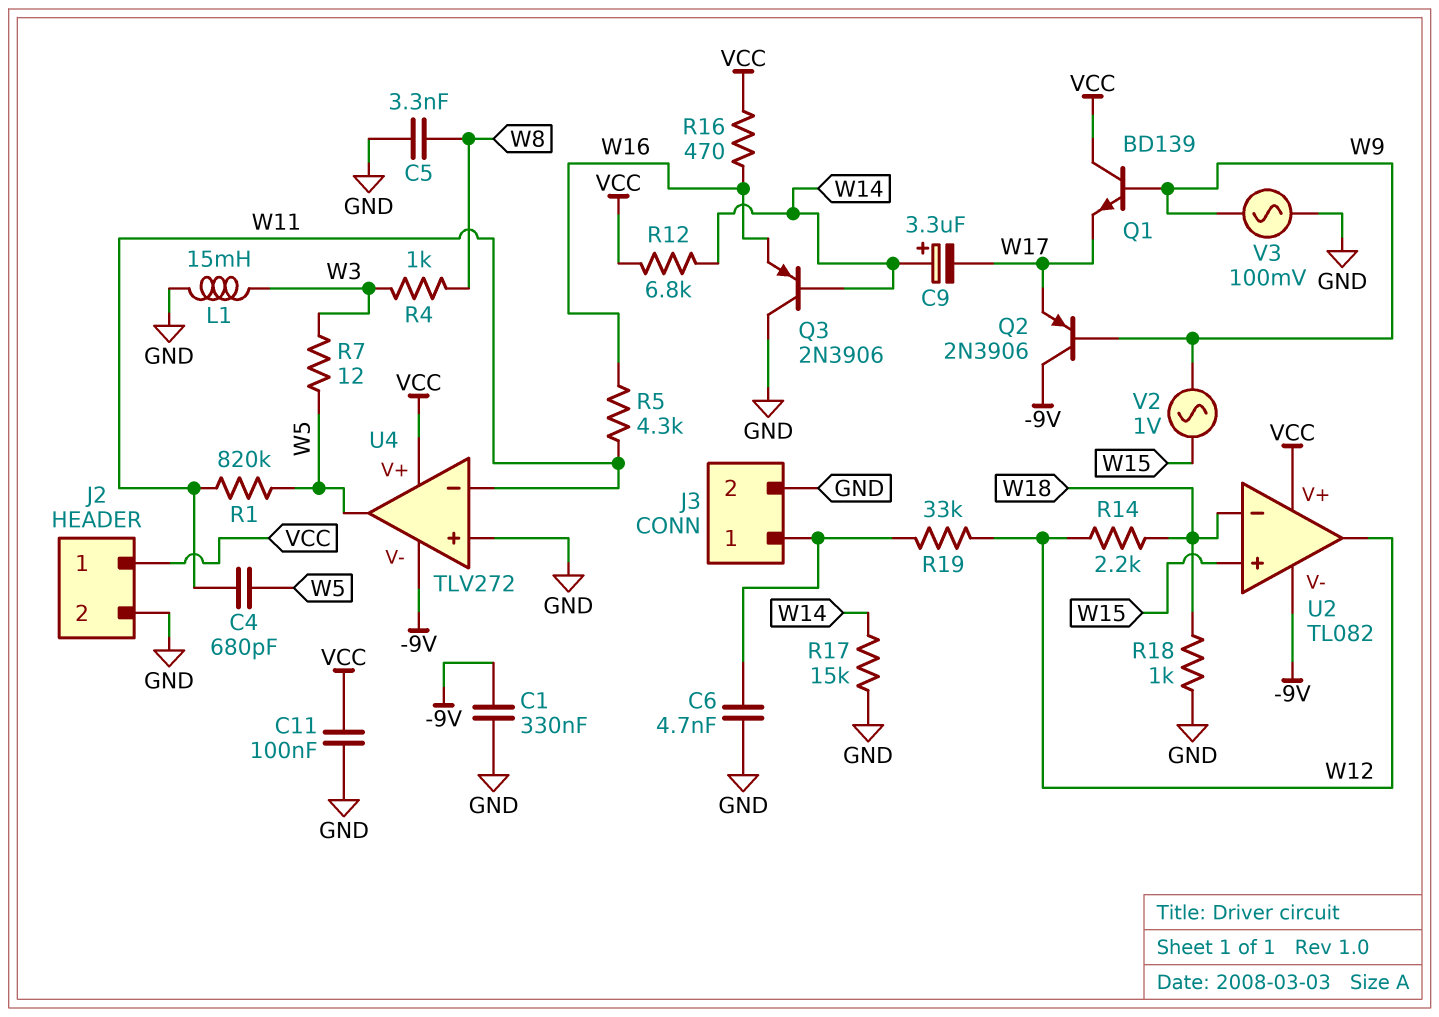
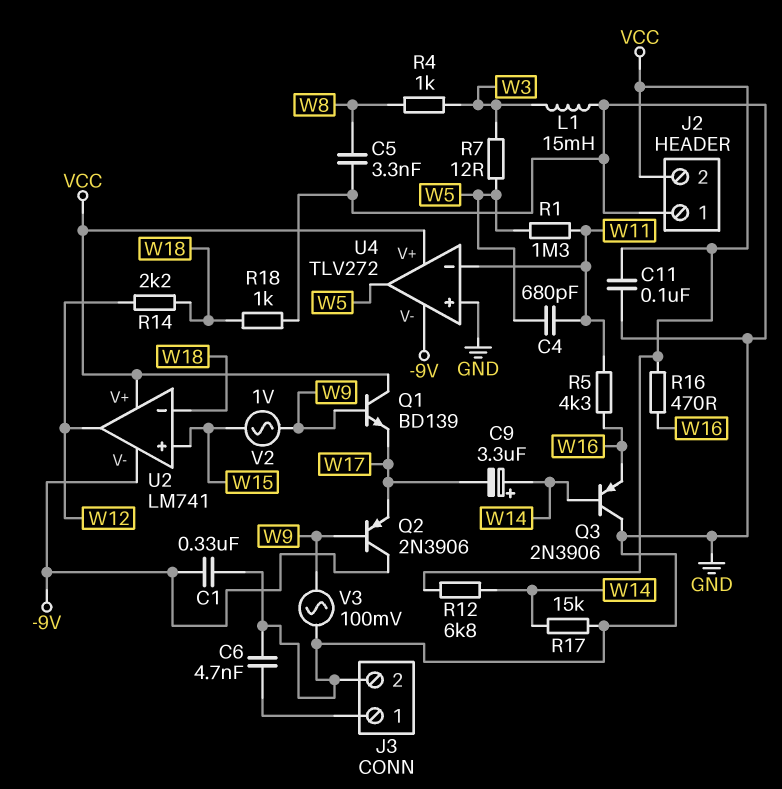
J2 pin 1: VCC -> GND
J2 pin 2: GND -> VCC
R1: 820k (W5, W11) -> 1.3M (W5, W11)
R19: 33k (J3/1, W12) -> none
U2: TL082 -> LM741

